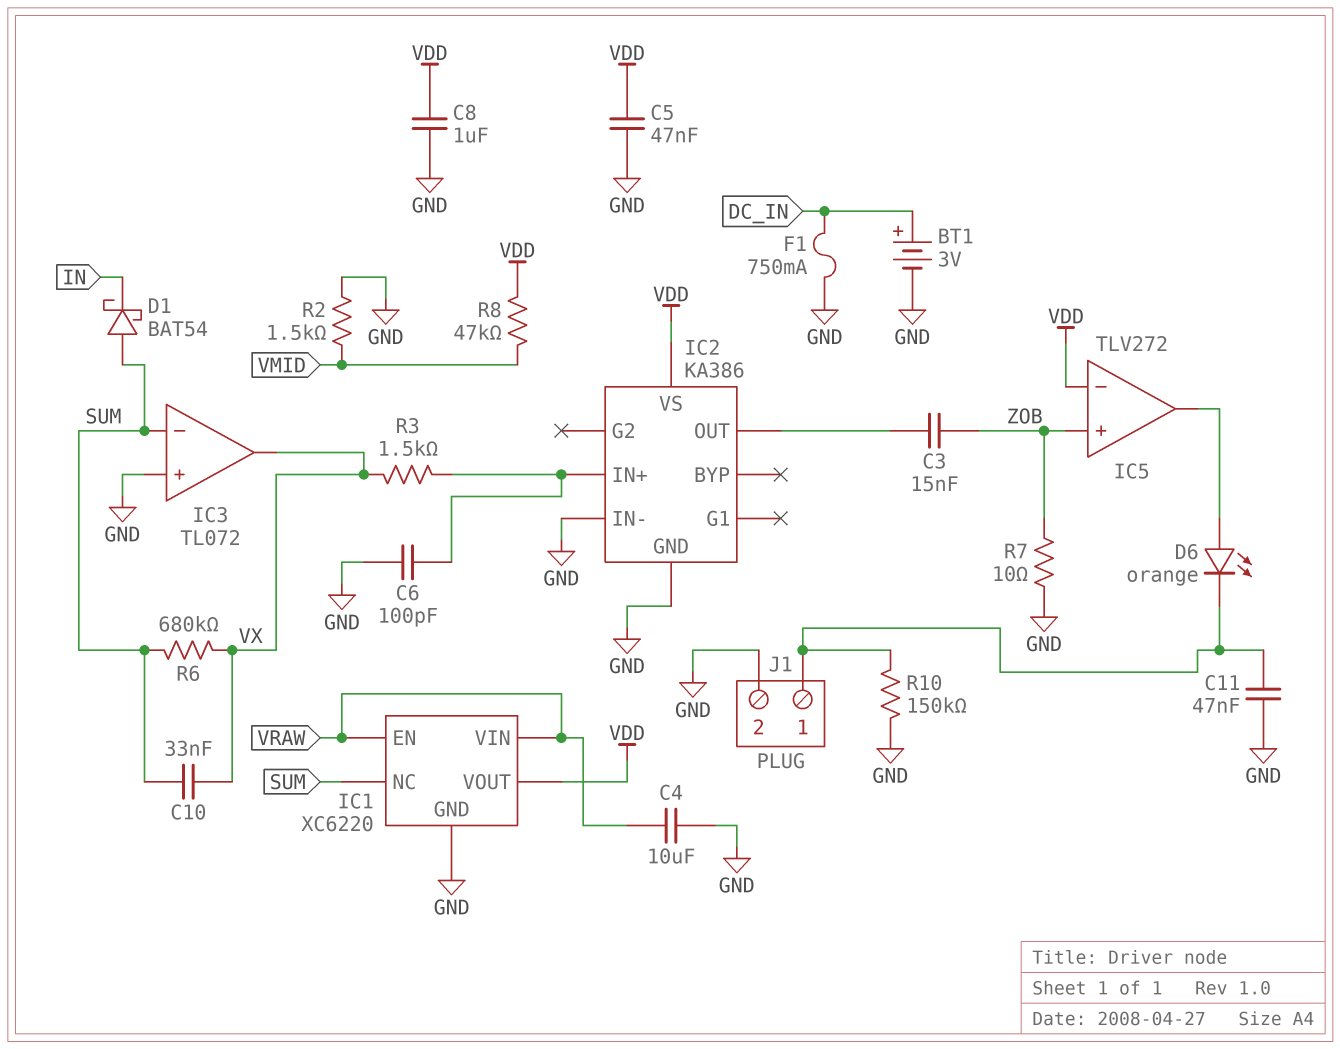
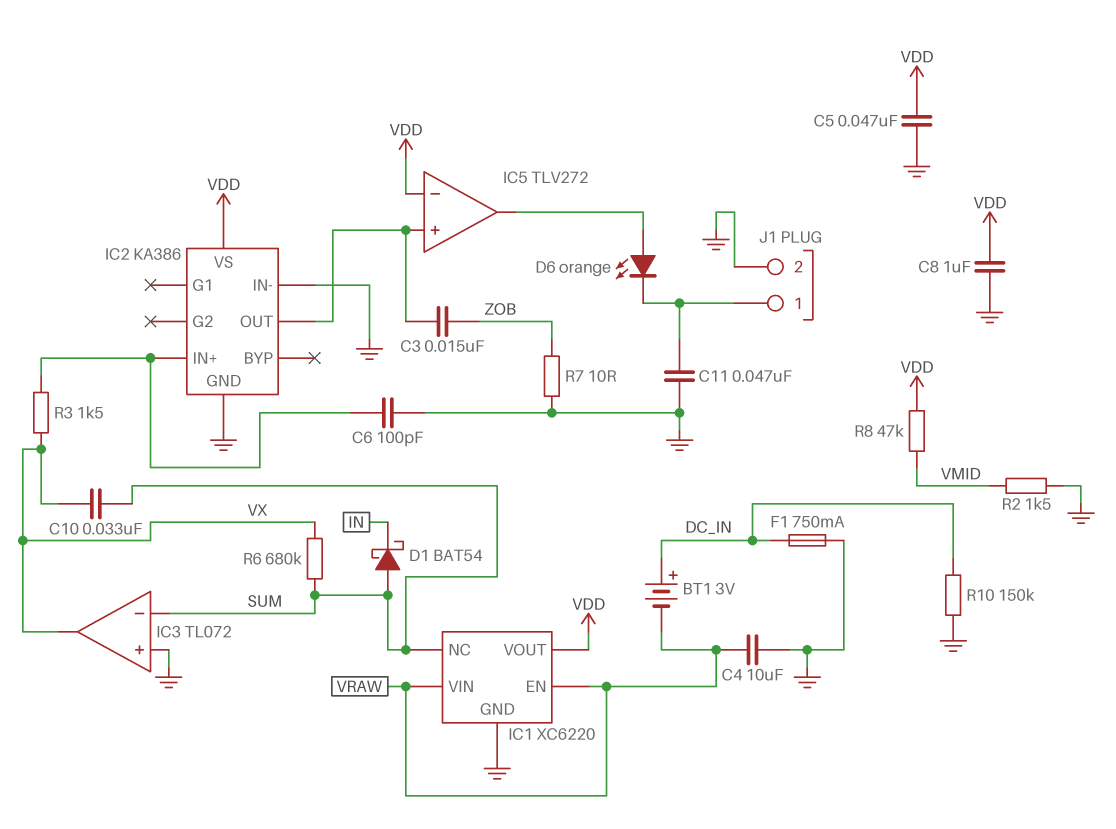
BT1: 3V (plus DC_IN, minus GND) -> 3V (plus DC_IN, minus VRAW)
IC5 pin in+: ZOB -> IC2/OUT
R10: 150k (GND, J1/1) -> 150k (DC_IN, GND)

